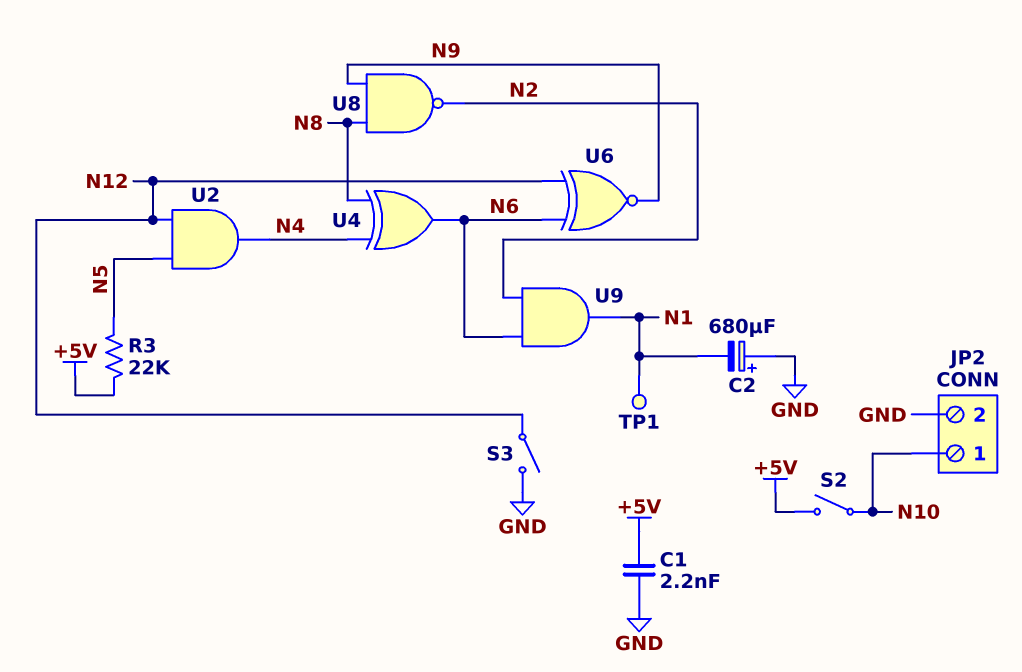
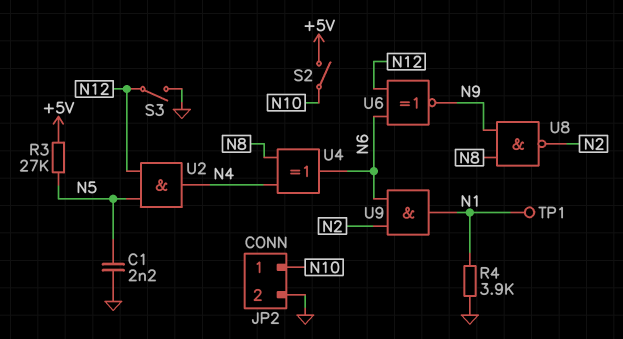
C1: 2.2nF (+5V, GND) -> 2.2nF (GND, N5)
C2: 680uF (plus GND, minus N1) -> none
R3: 22k (+5V, N5) -> 27k (+5V, N5)
R4: none -> 3.9k (GND, N1)

